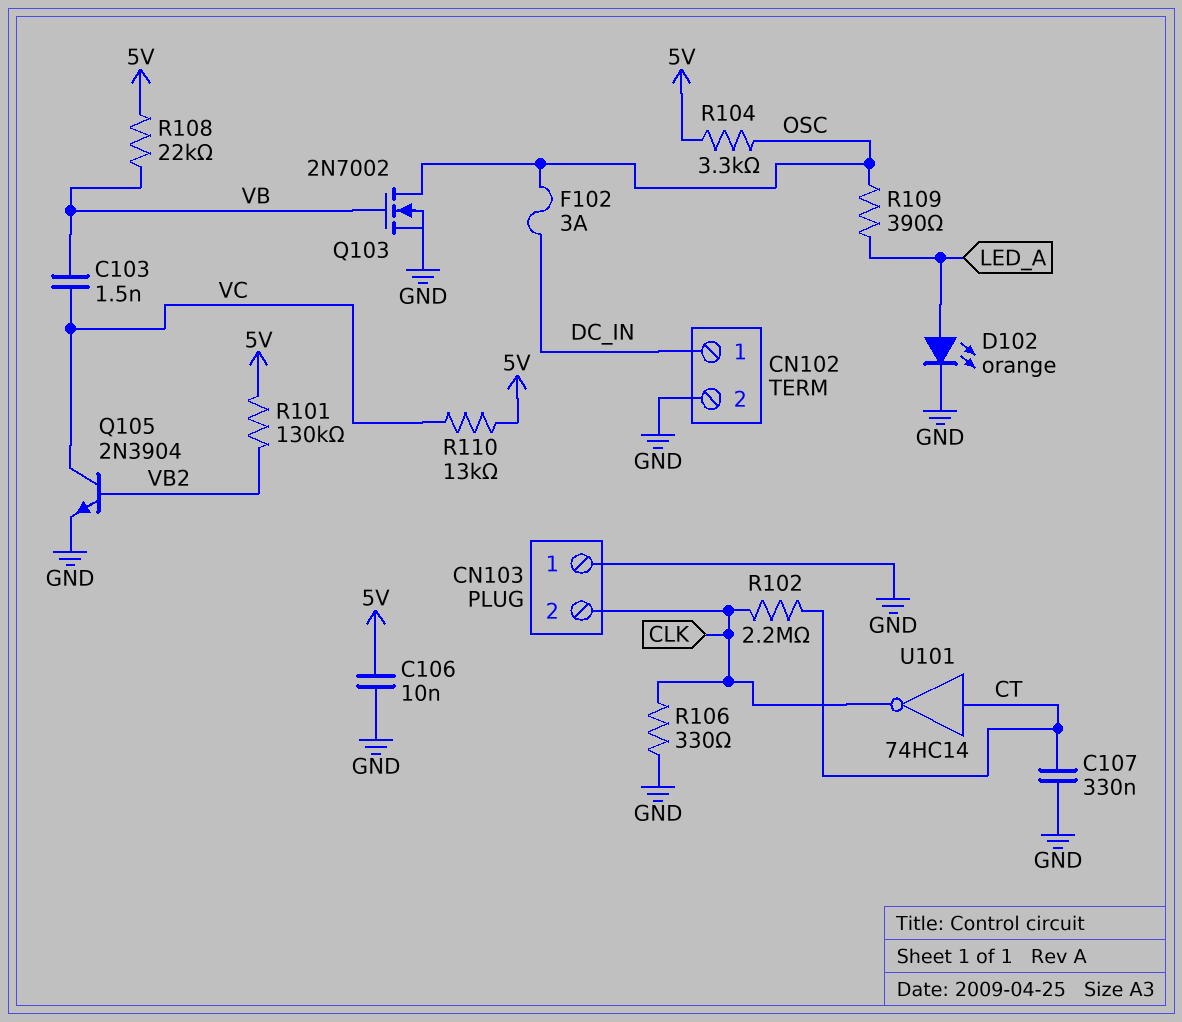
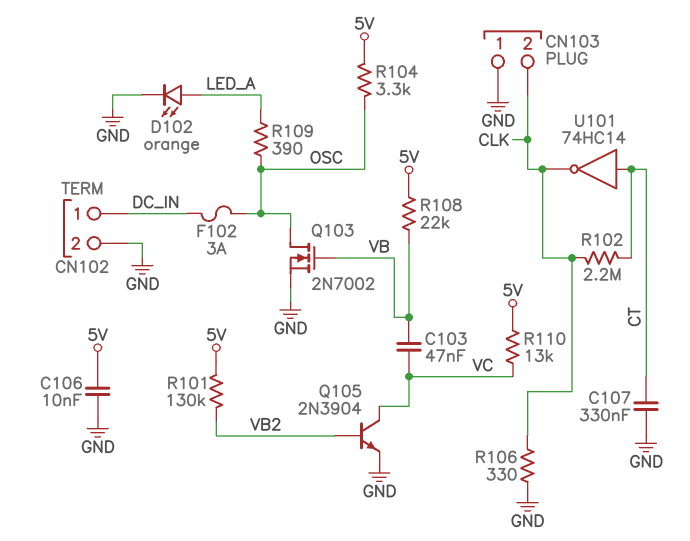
C103: 1.5nF (VB, VC) -> 47nF (VB, VC)

